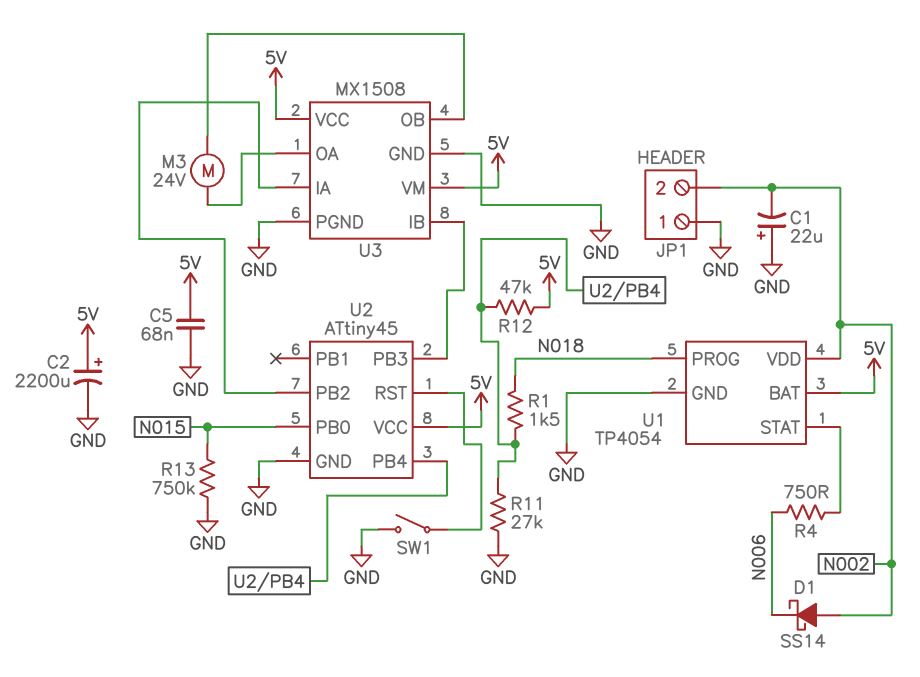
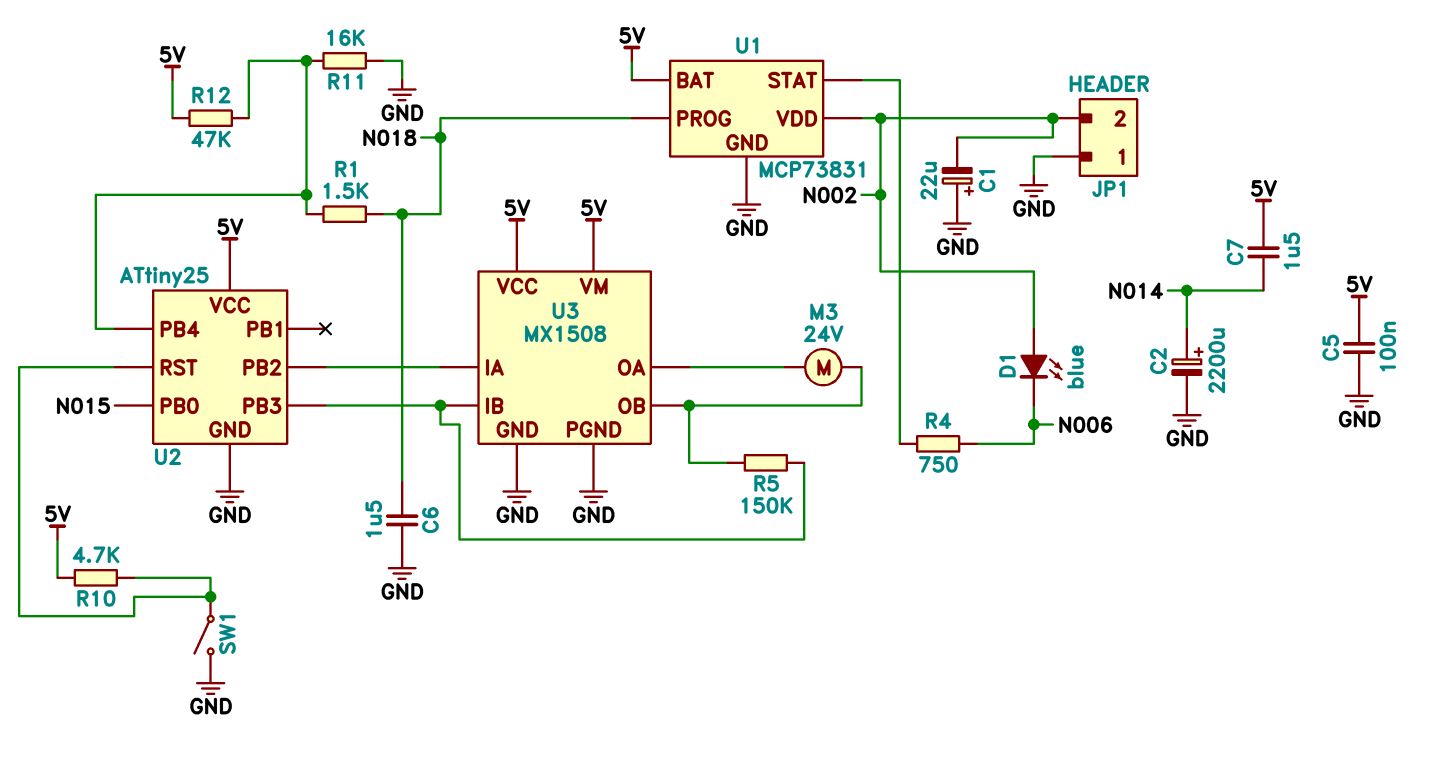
C2: 2200uF (plus 5V, minus GND) -> 2200uF (plus N014, minus GND)
C5: 68nF (5V, GND) -> 100nF (5V, GND)
C6: none -> 1.5uF (GND, N018)
C7: none -> 1.5uF (5V, N014)
D1: schottky SS14 (A N002, K N006) -> LED blue (A N002, K N006)
R5: none -> 150k (U2/PB3, U3/OB)
R10: none -> 4.7k (5V, U2/RST)
R11: 27k (GND, U2/PB4) -> 16k (GND, U2/PB4)
R13: 750k (GND, N015) -> none
U1: TP4054 -> MCP73831
U2: ATtiny45 -> ATtiny25

